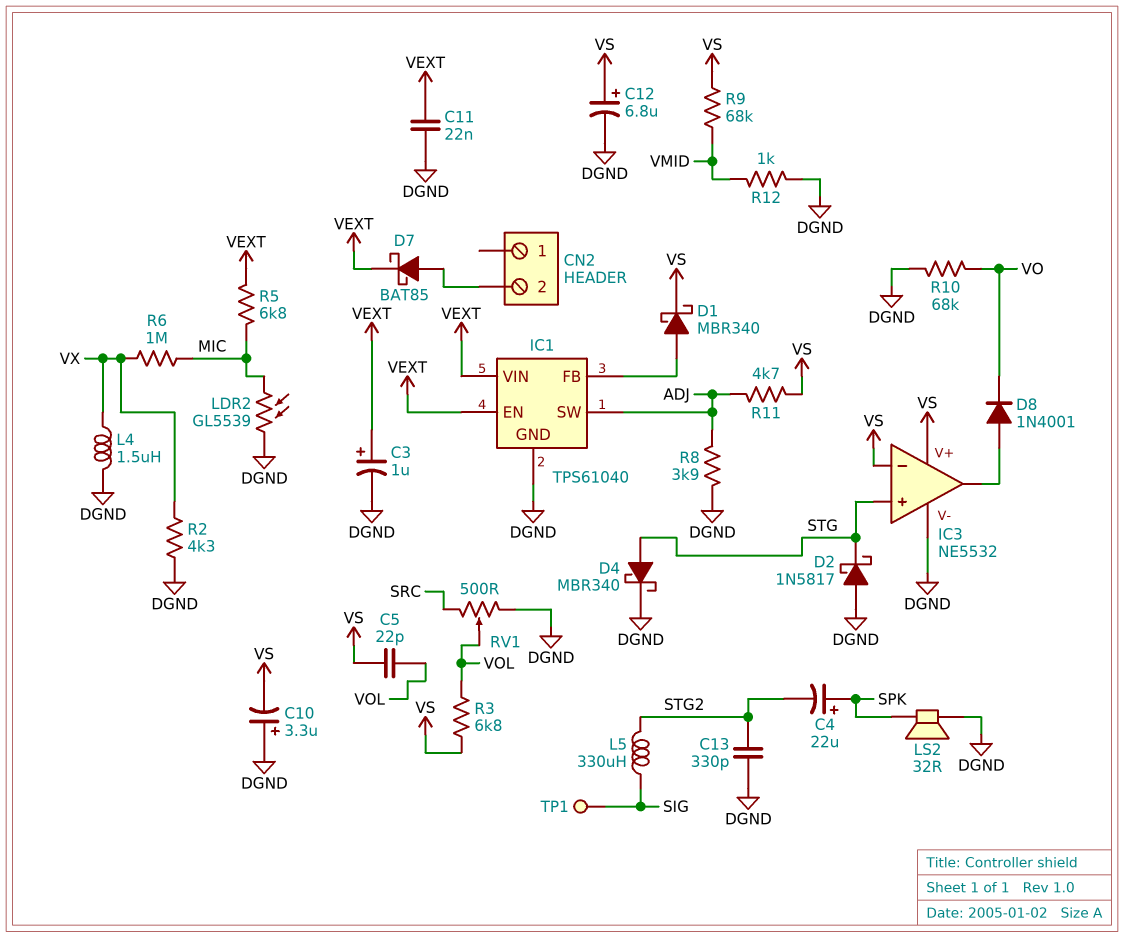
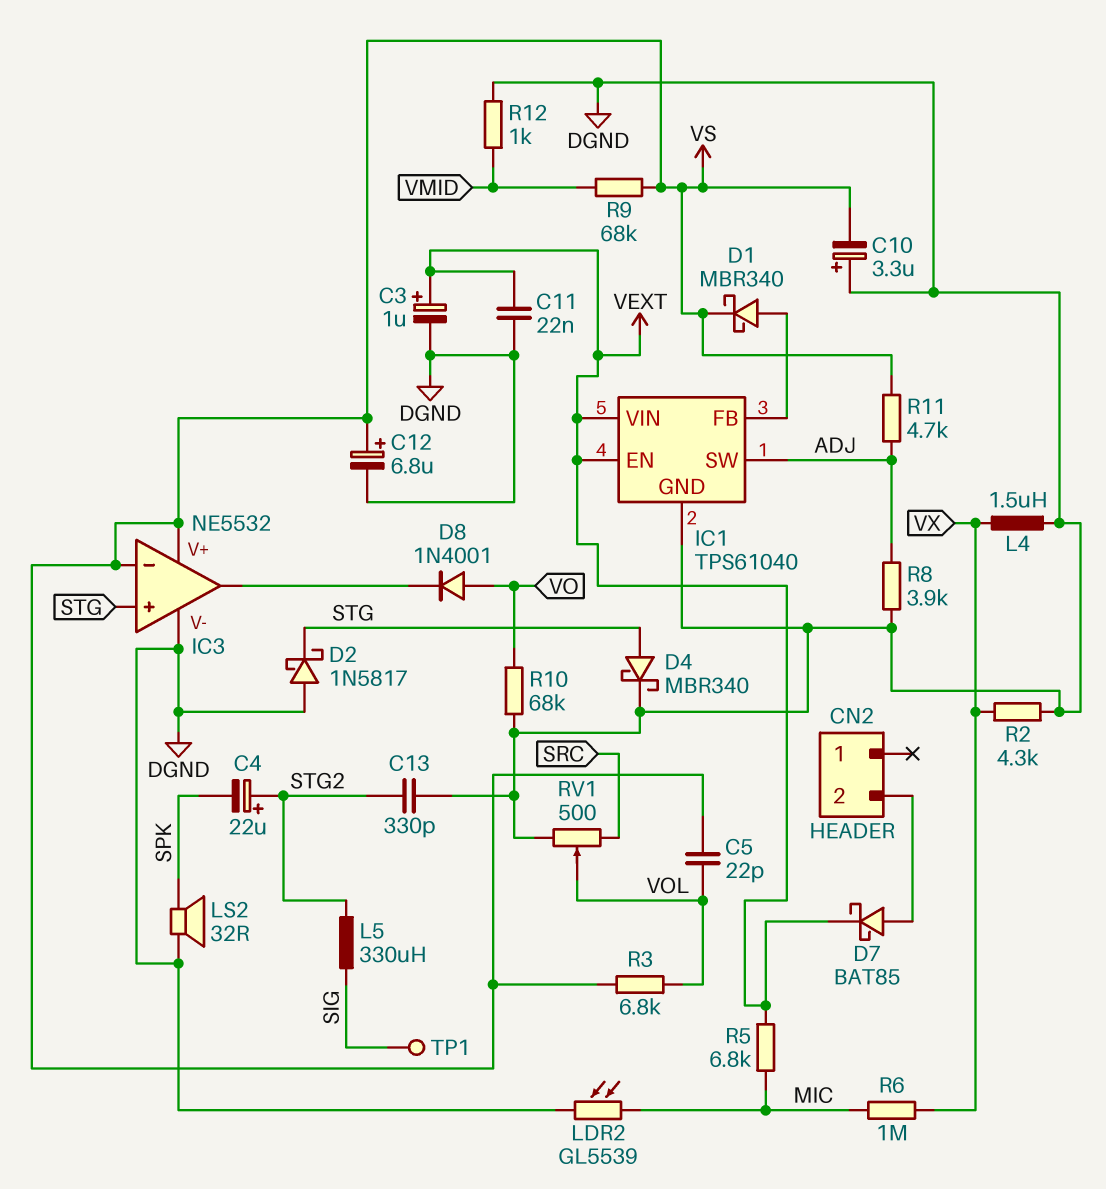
C4: 22uF (plus SPK, minus STG2) -> 22uF (plus STG2, minus SPK)
D8: diode 1N4001 (A IC3/out, K VO) -> diode 1N4001 (A VO, K IC3/out)

